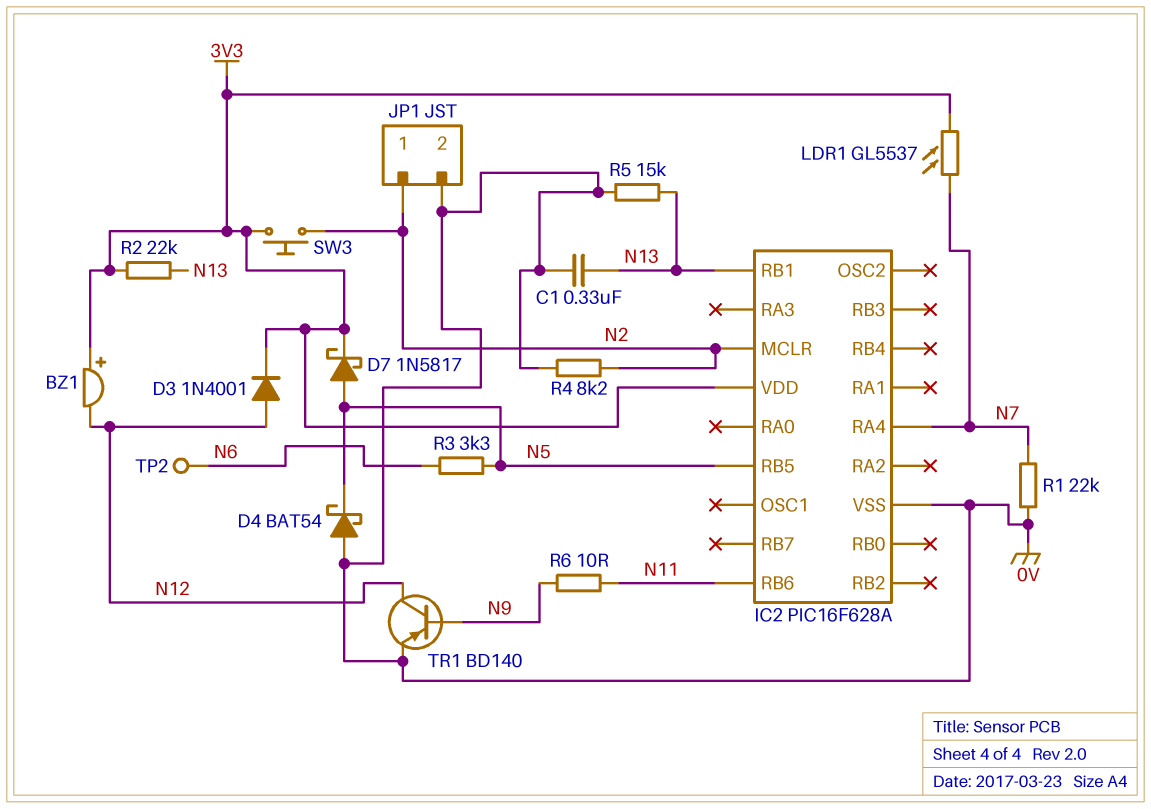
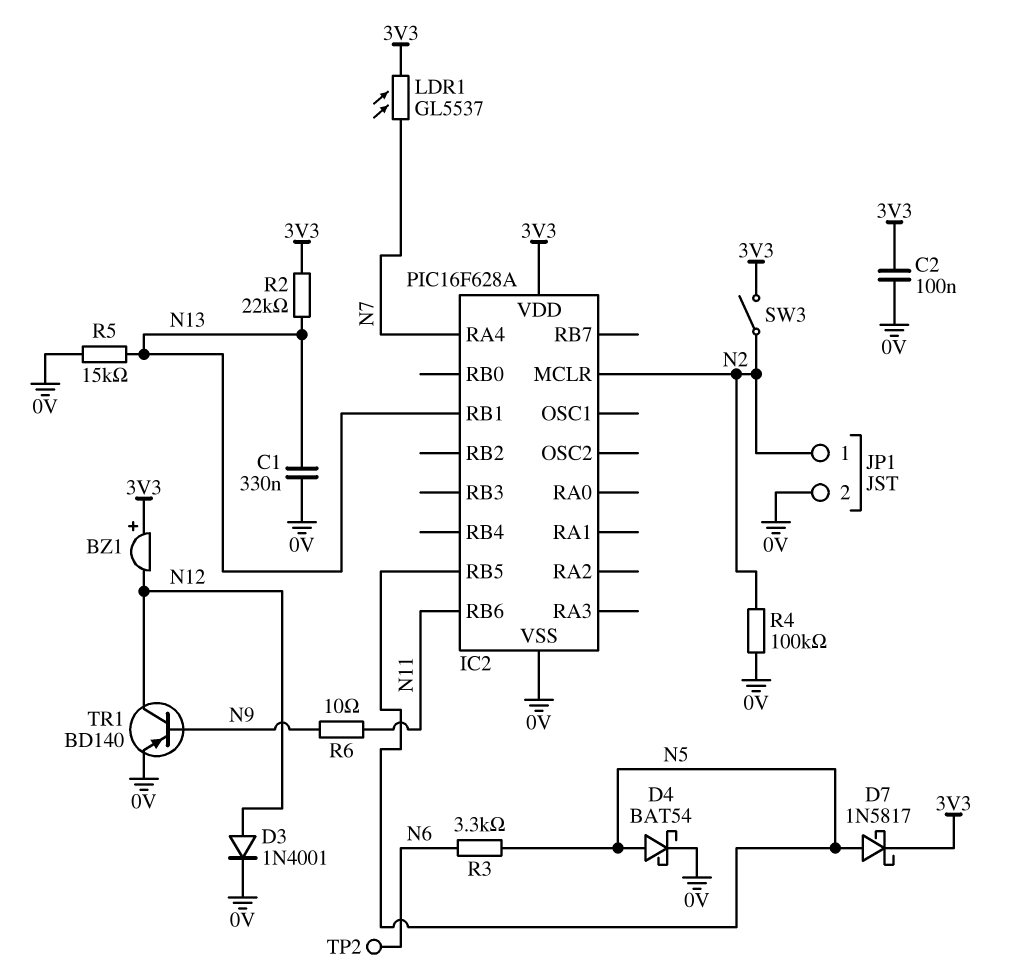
C2: none -> 100nF (0V, 3V3)
D3: diode 1N4001 (A N12, K 3V3) -> diode 1N4001 (A N12, K 0V)
D4: schottky BAT54 (A 0V, K N5) -> schottky BAT54 (A N5, K 0V)
R1: 22k (0V, N7) -> none
R4: 8.2k (0V, N2) -> 100k (0V, N2)
SW3: button (3V3, N2) -> switch (3V3, N2)

